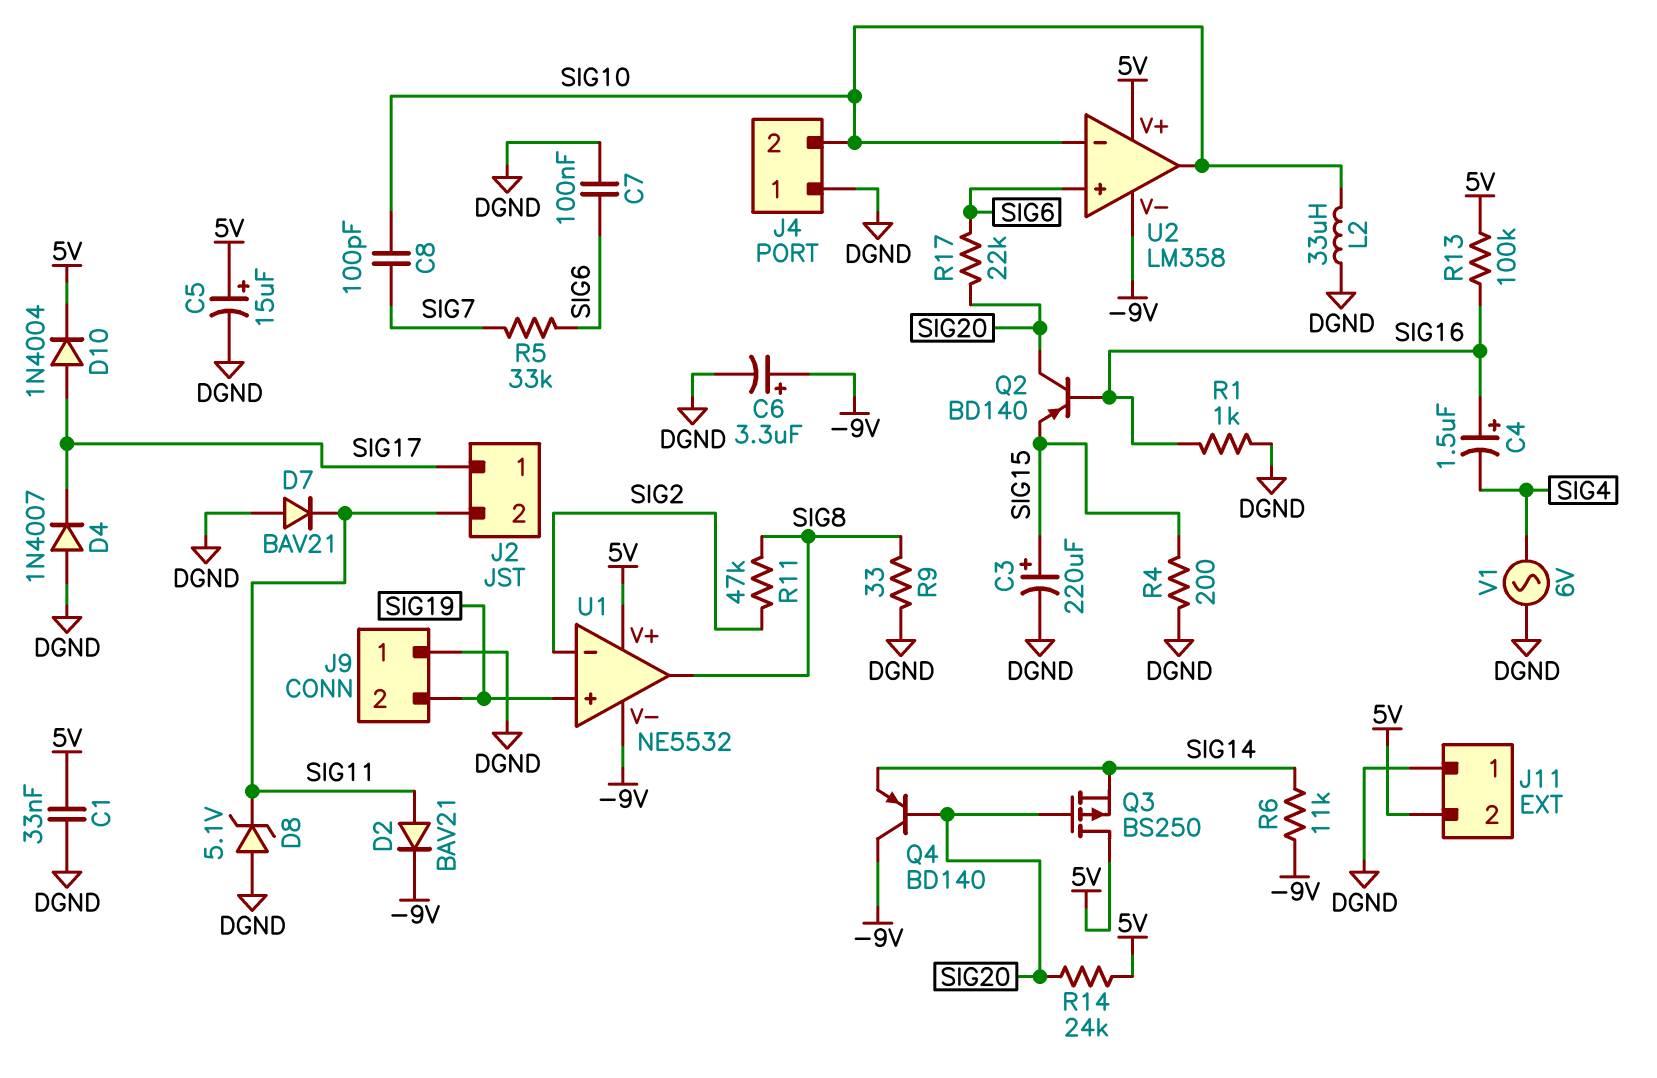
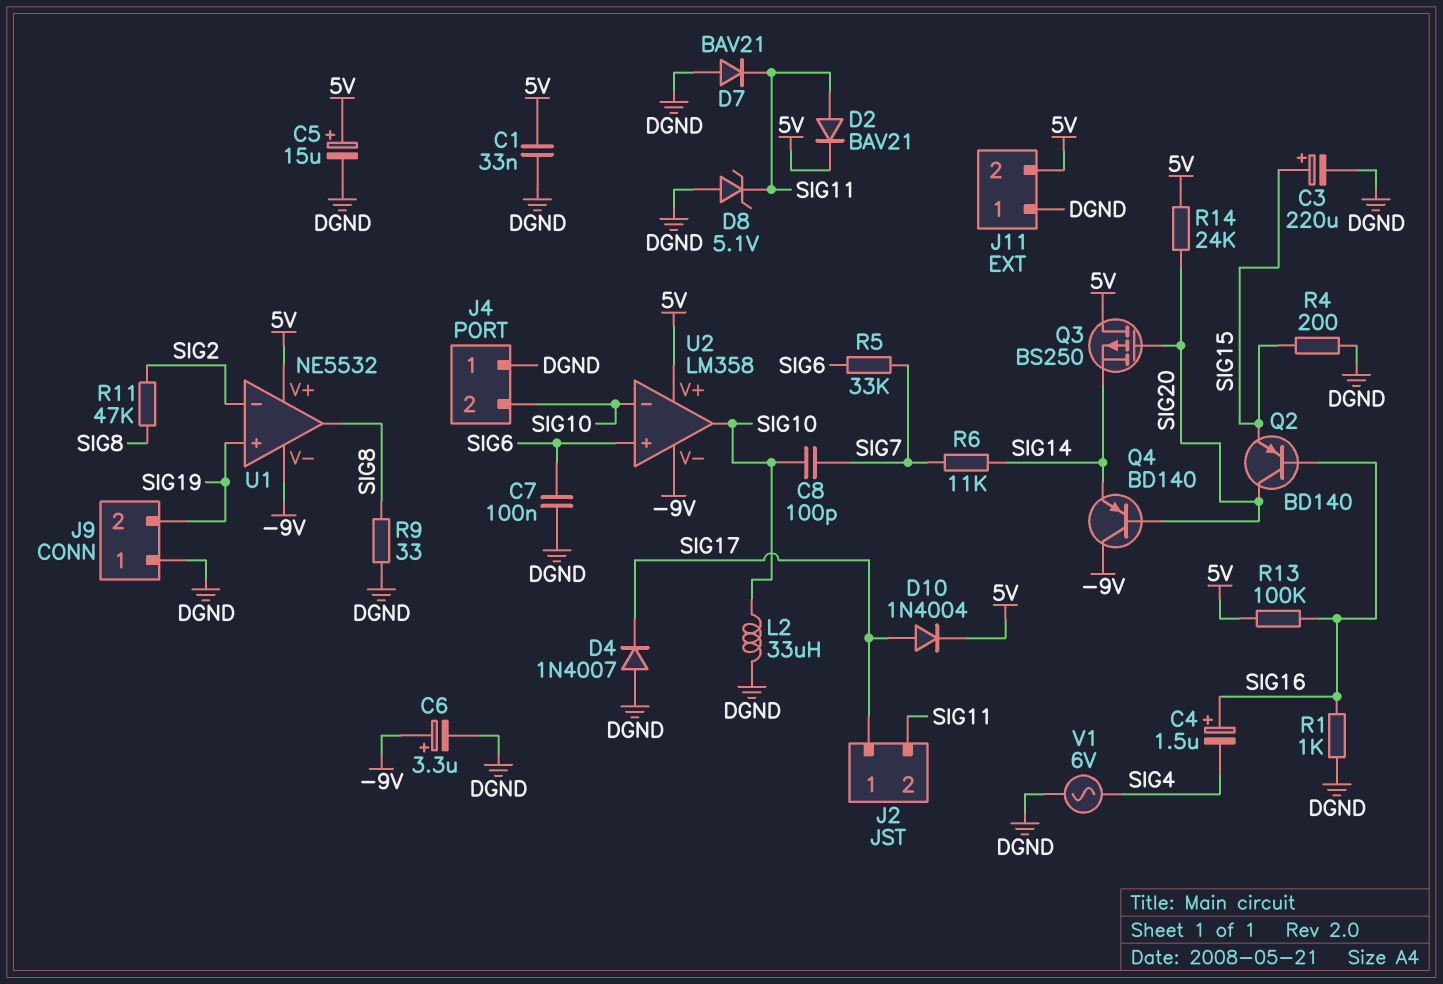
D2: diode BAV21 (A SIG11, K -9V) -> diode BAV21 (A SIG11, K 5V)
R6: 11k (-9V, SIG14) -> 11k (SIG7, SIG14)
R17: 22k (SIG6, SIG20) -> none

